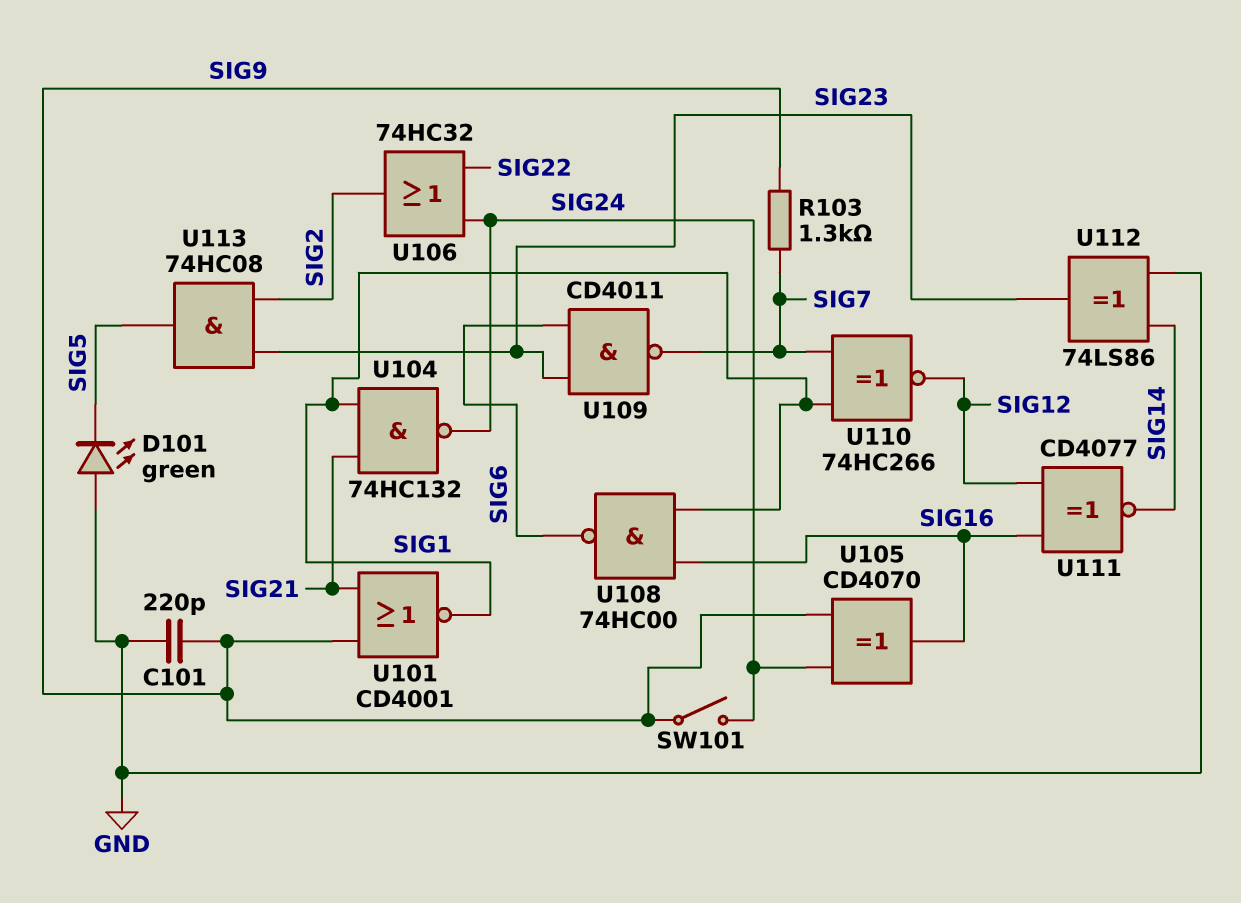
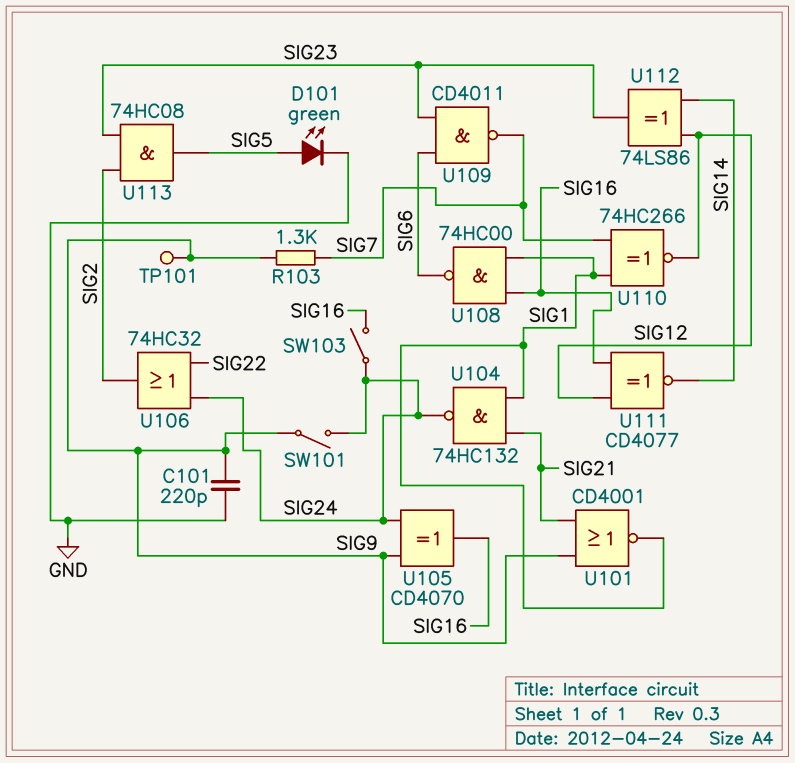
D101: LED green (A GND, K SIG5) -> LED green (A SIG5, K GND)
SW103: none -> switch (SIG16, SIG24)
TP101: none -> test point (SIG9)
U112: XOR 74LS86 (in GND, in SIG14, out SIG23) -> XOR 74LS86 (in SIG12, in SIG14, out SIG23)

